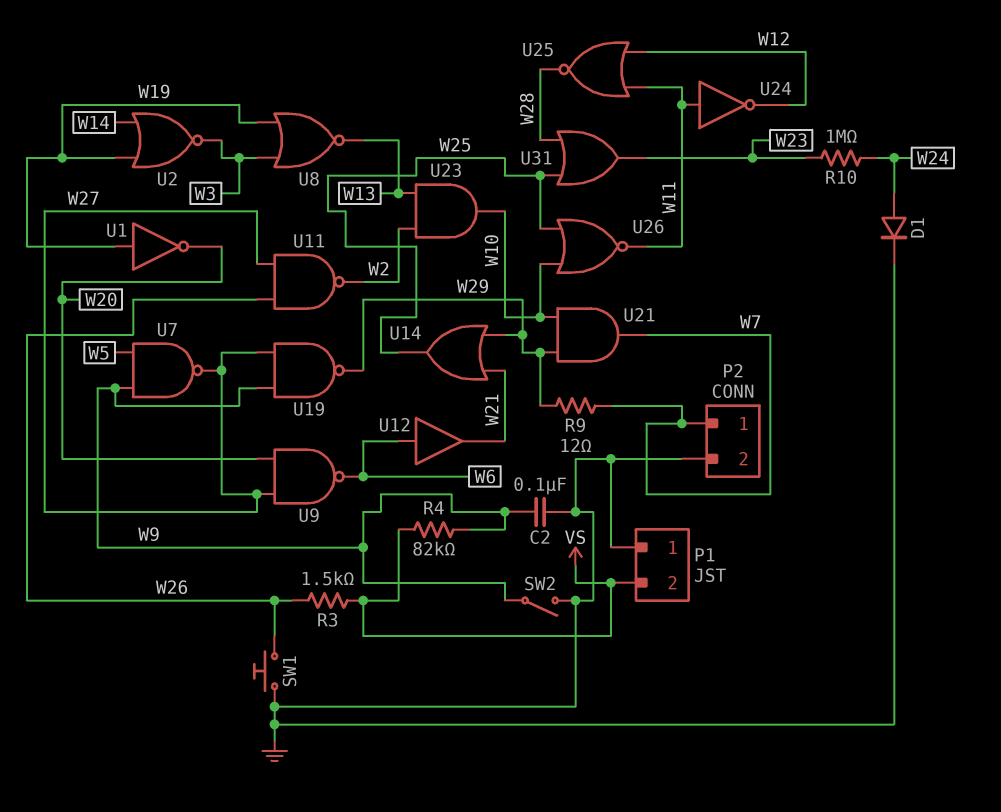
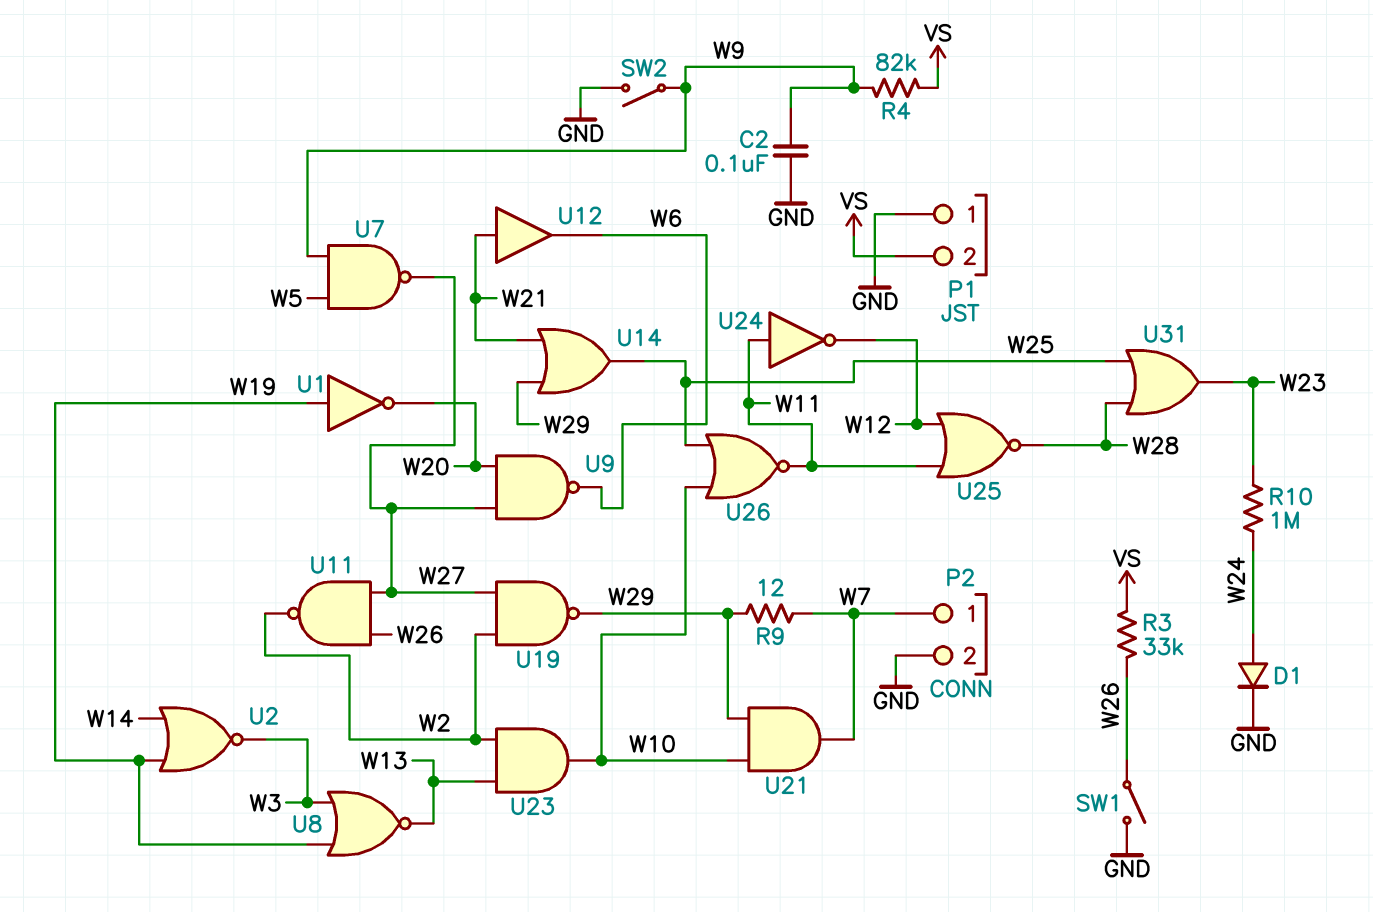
R3: 1.5k (VS, W26) -> 33k (VS, W26)
SW1: button (GND, W26) -> switch (GND, W26)
U12: buffer (in W6, out W21) -> buffer (in W21, out W6)
U19: NAND (in W9, in W27, out W29) -> NAND (in W2, in W27, out W29)

